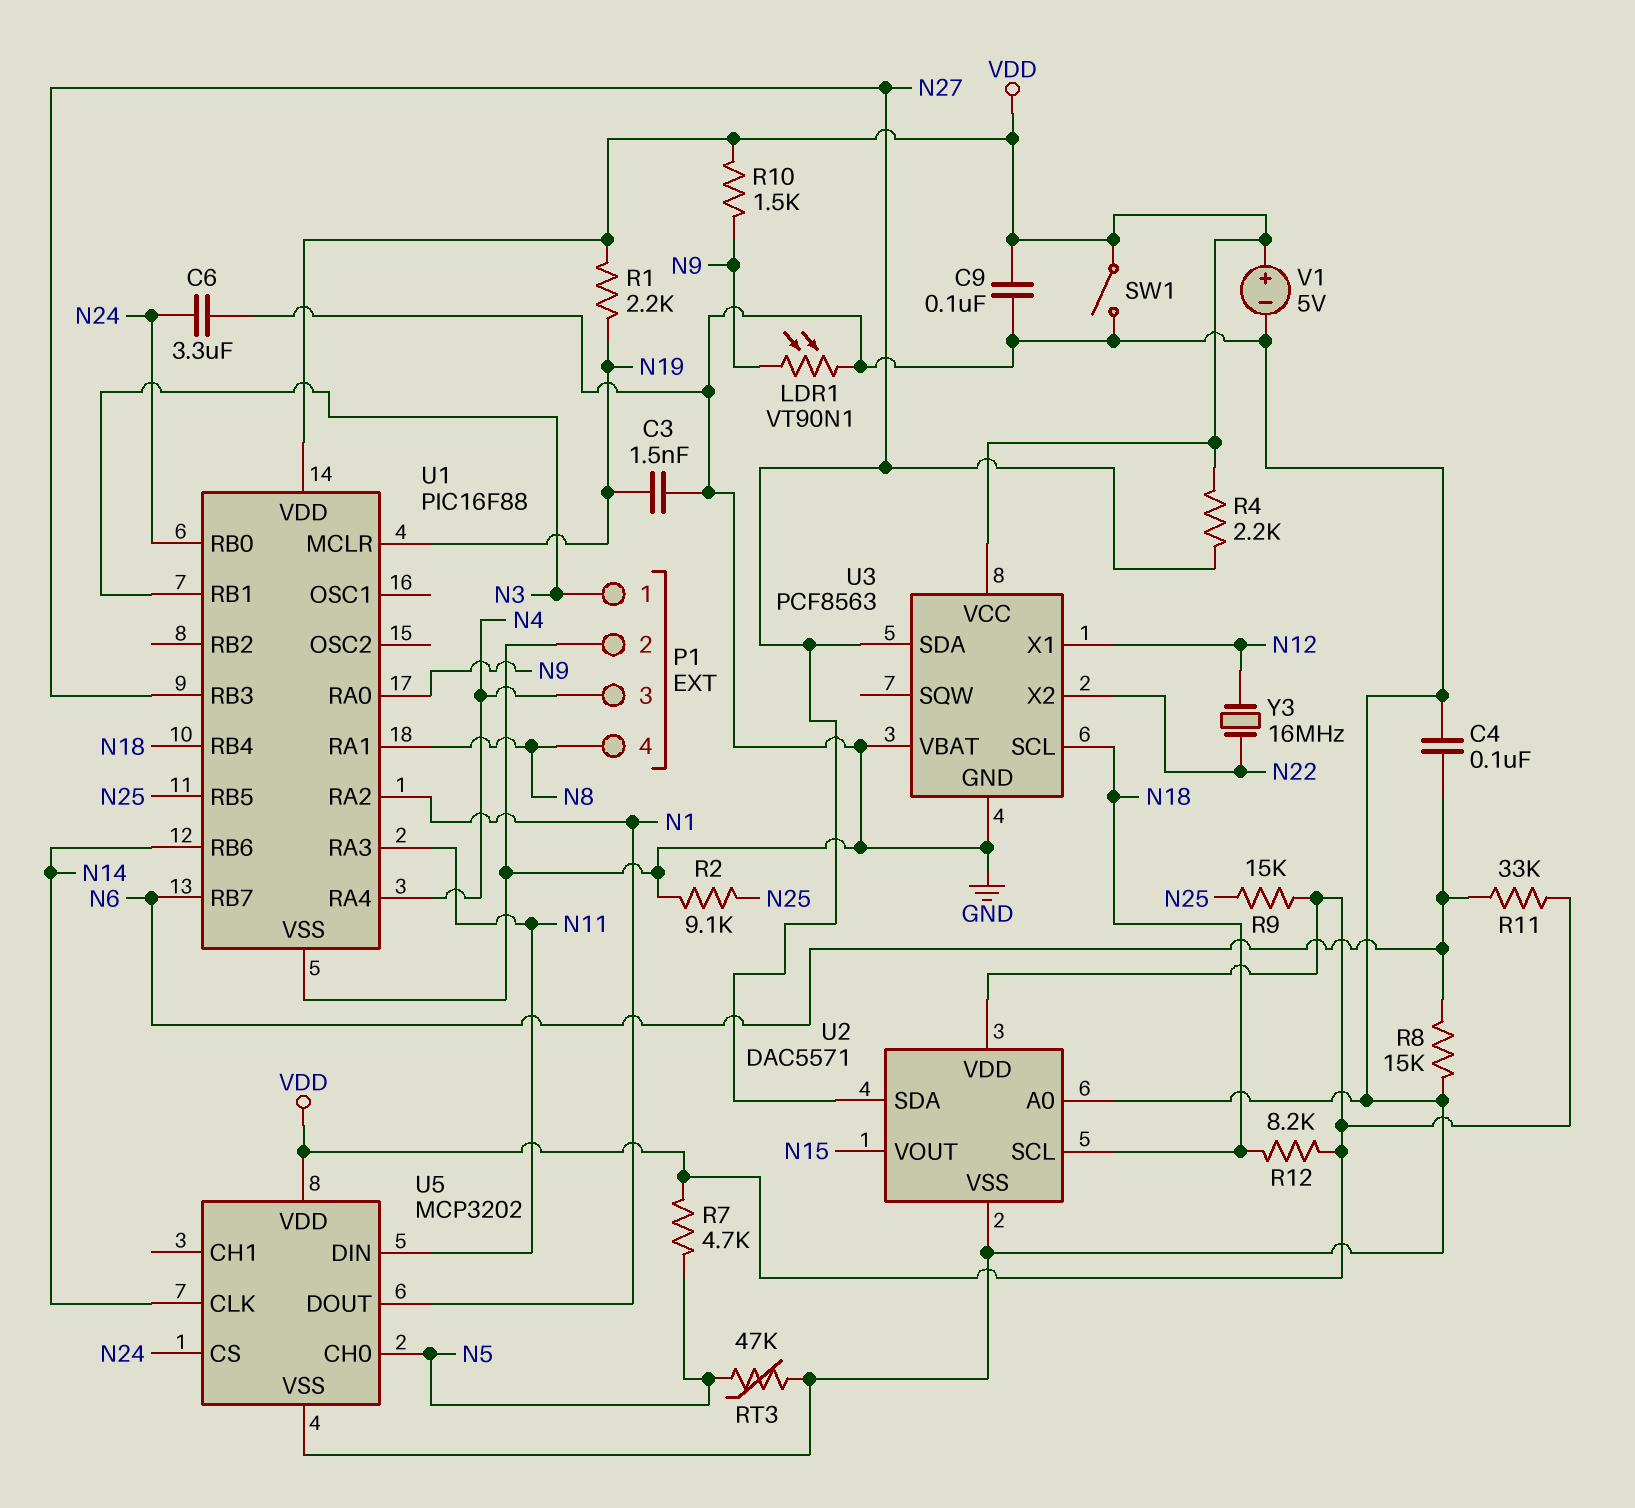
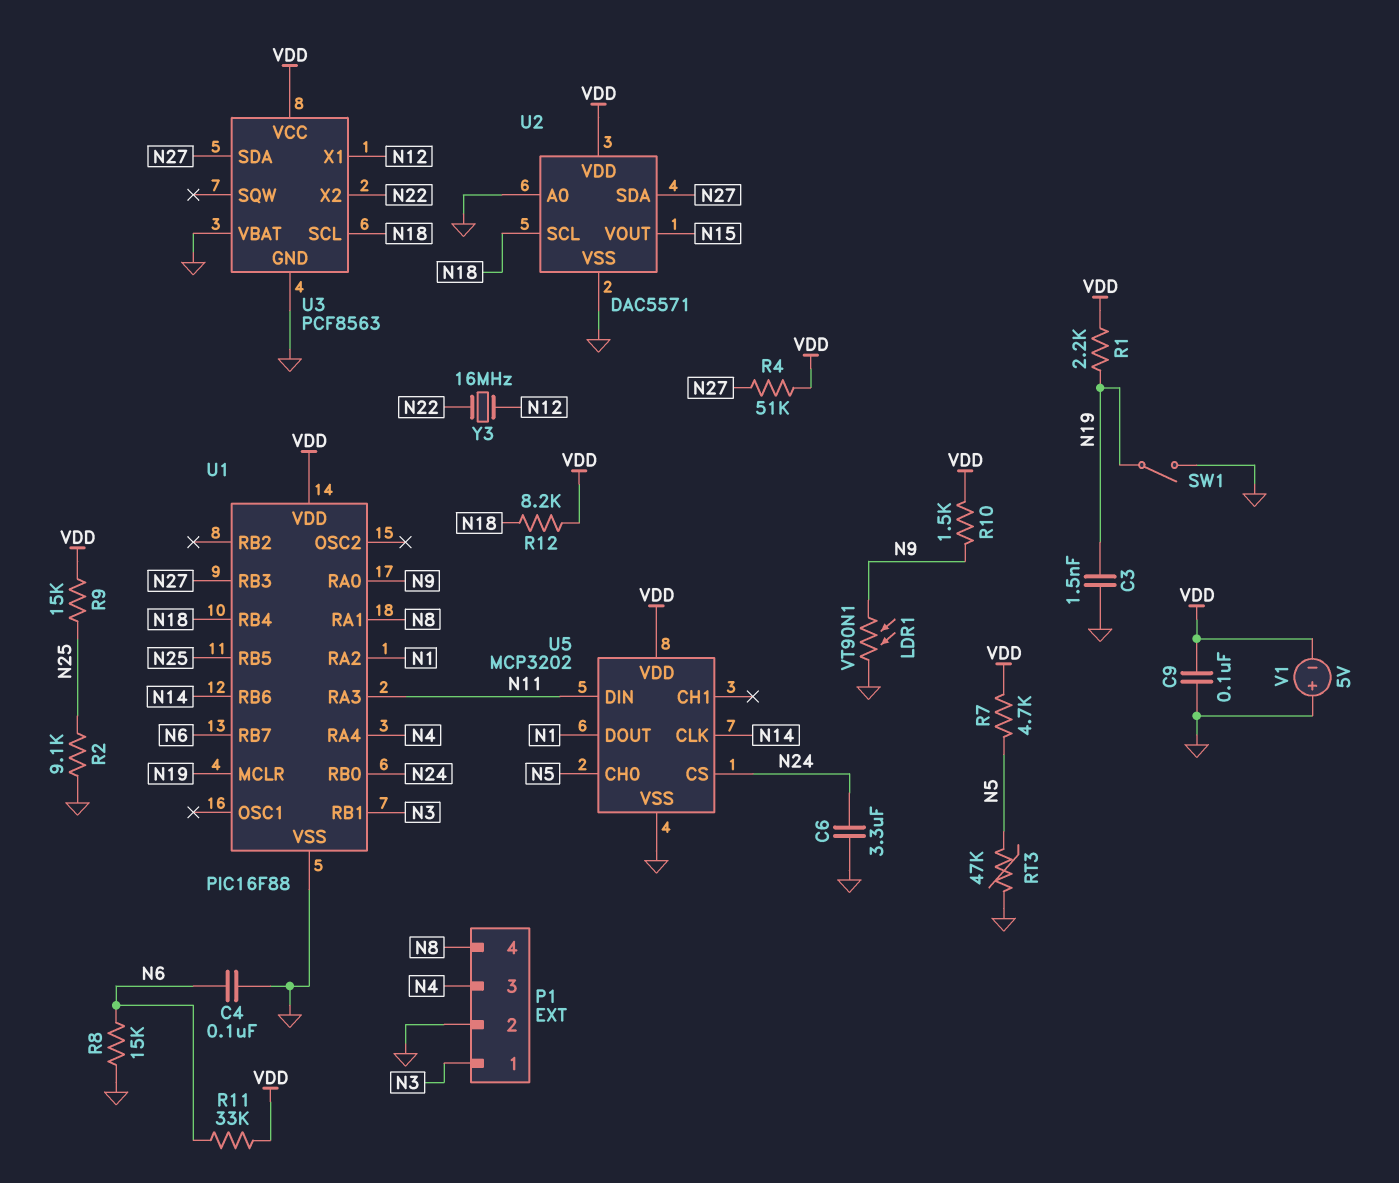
R4: 2.2k (N27, VDD) -> 51k (N27, VDD)
SW1: switch (GND, VDD) -> switch (GND, N19)
V1: 5V (plus VDD, minus GND) -> 5V (plus GND, minus VDD)

